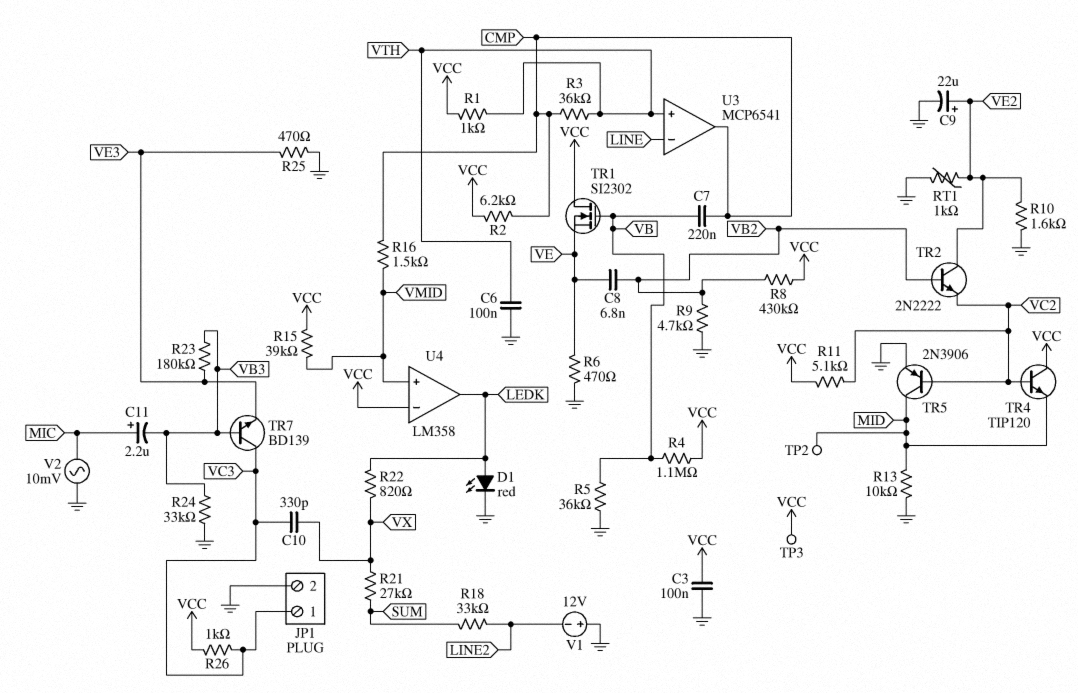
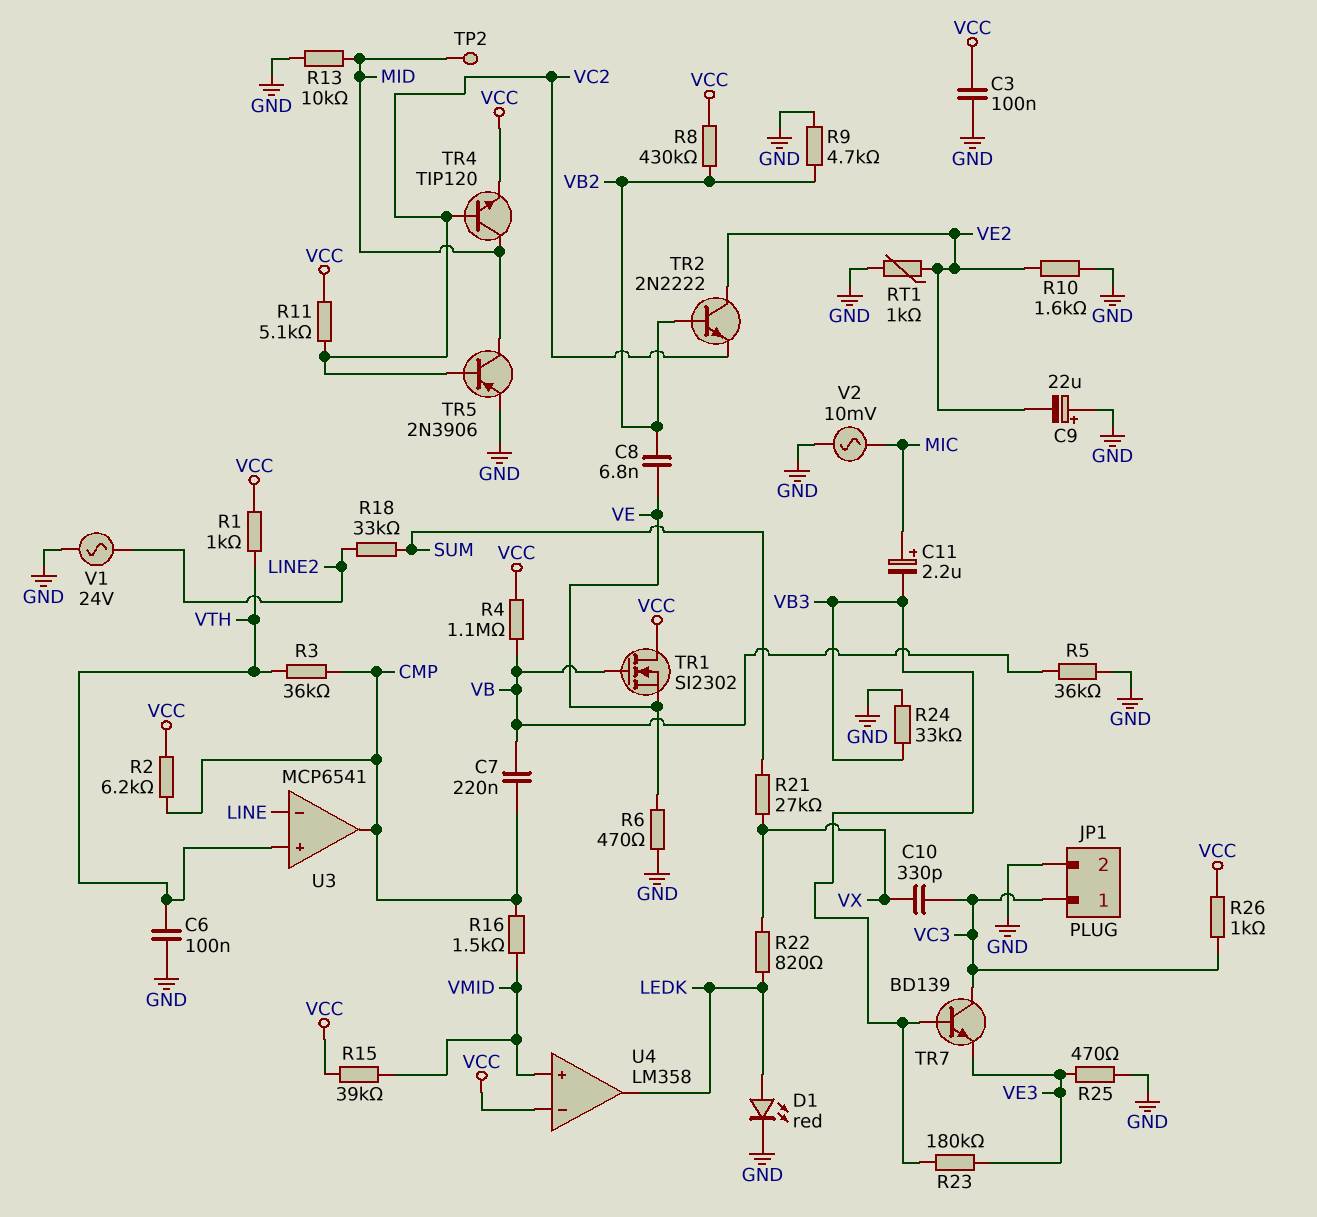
C9: 22uF (plus VE2, minus GND) -> 22uF (plus GND, minus VE2)
TP3: test point (VCC) -> none
TR4: NPN TIP120 (B VC2, C VCC, E MID) -> NPN TIP120 (B VC2, C MID, E VCC)
V1: 12V (plus GND, minus LINE2) -> AC 24V (GND, LINE2)

